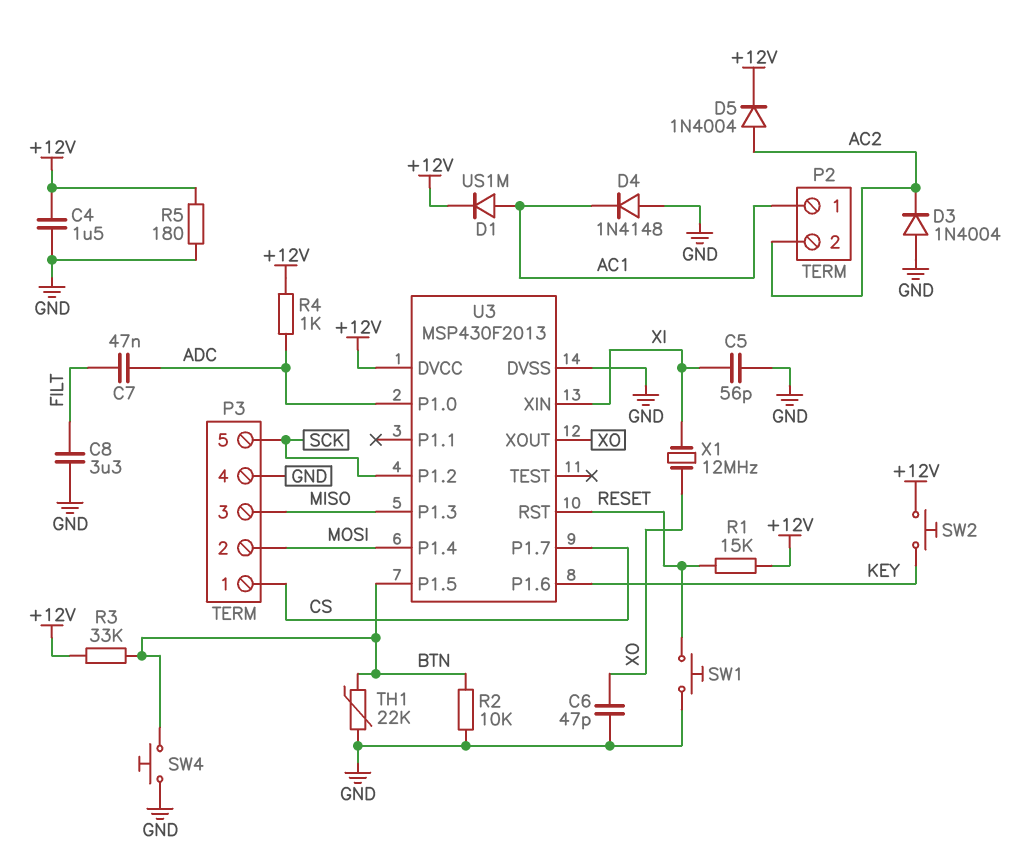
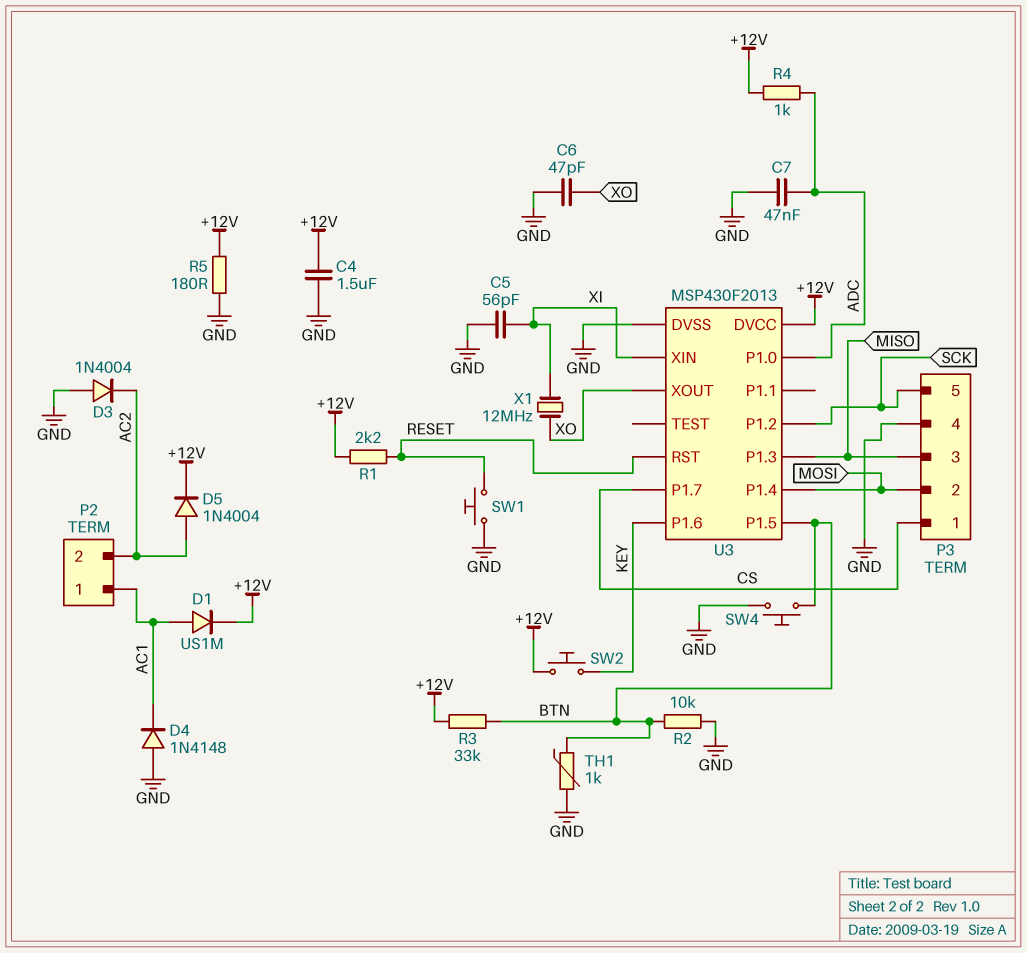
C7: 47nF (ADC, FILT) -> 47nF (ADC, GND)
C8: 3.3uF (FILT, GND) -> none
R1: 15k (+12V, RESET) -> 2.2k (+12V, RESET)
TH1: 22k (BTN, GND) -> 1k (BTN, GND)

